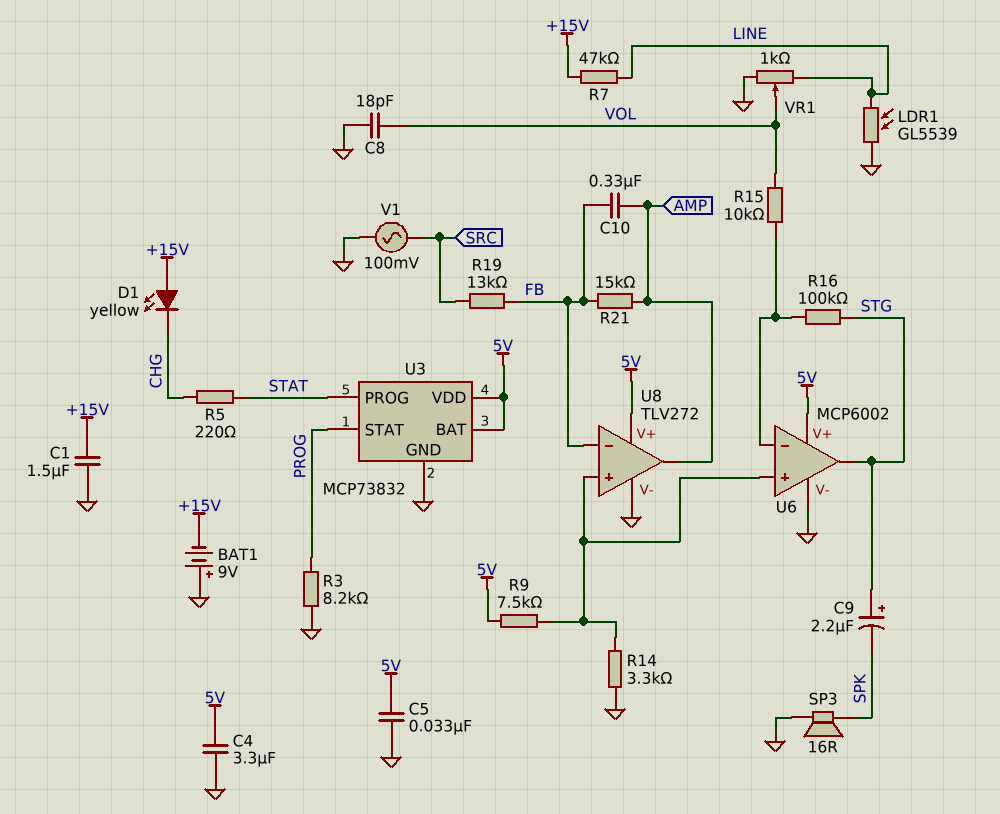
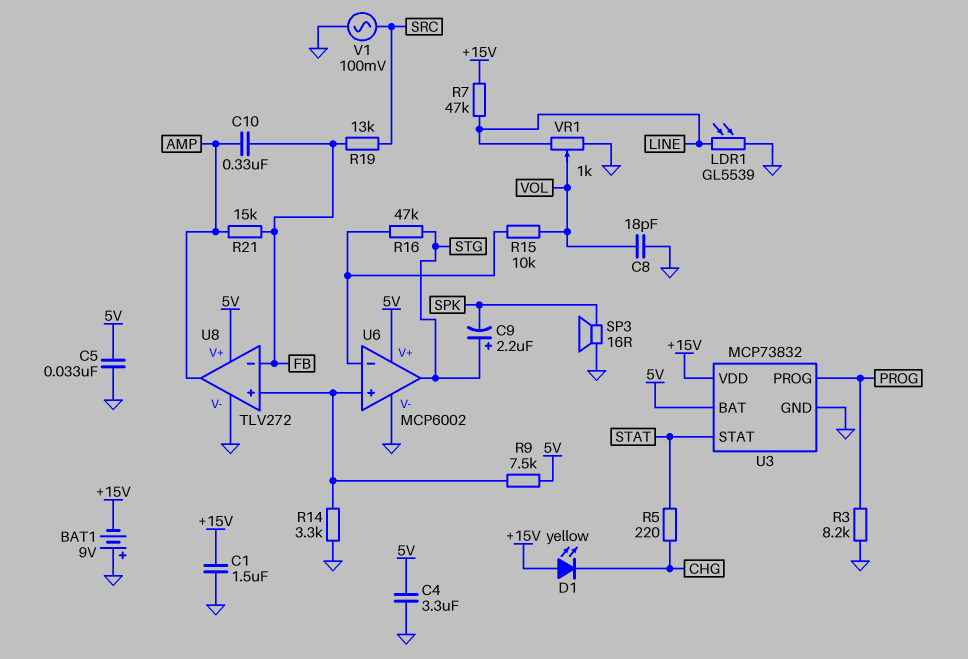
R16: 100k (STG, U6/in-) -> 47k (STG, U6/in-)
U3 pin PROG: STAT -> PROG
U3 pin STAT: PROG -> STAT
U3 pin VDD: 5V -> +15V

